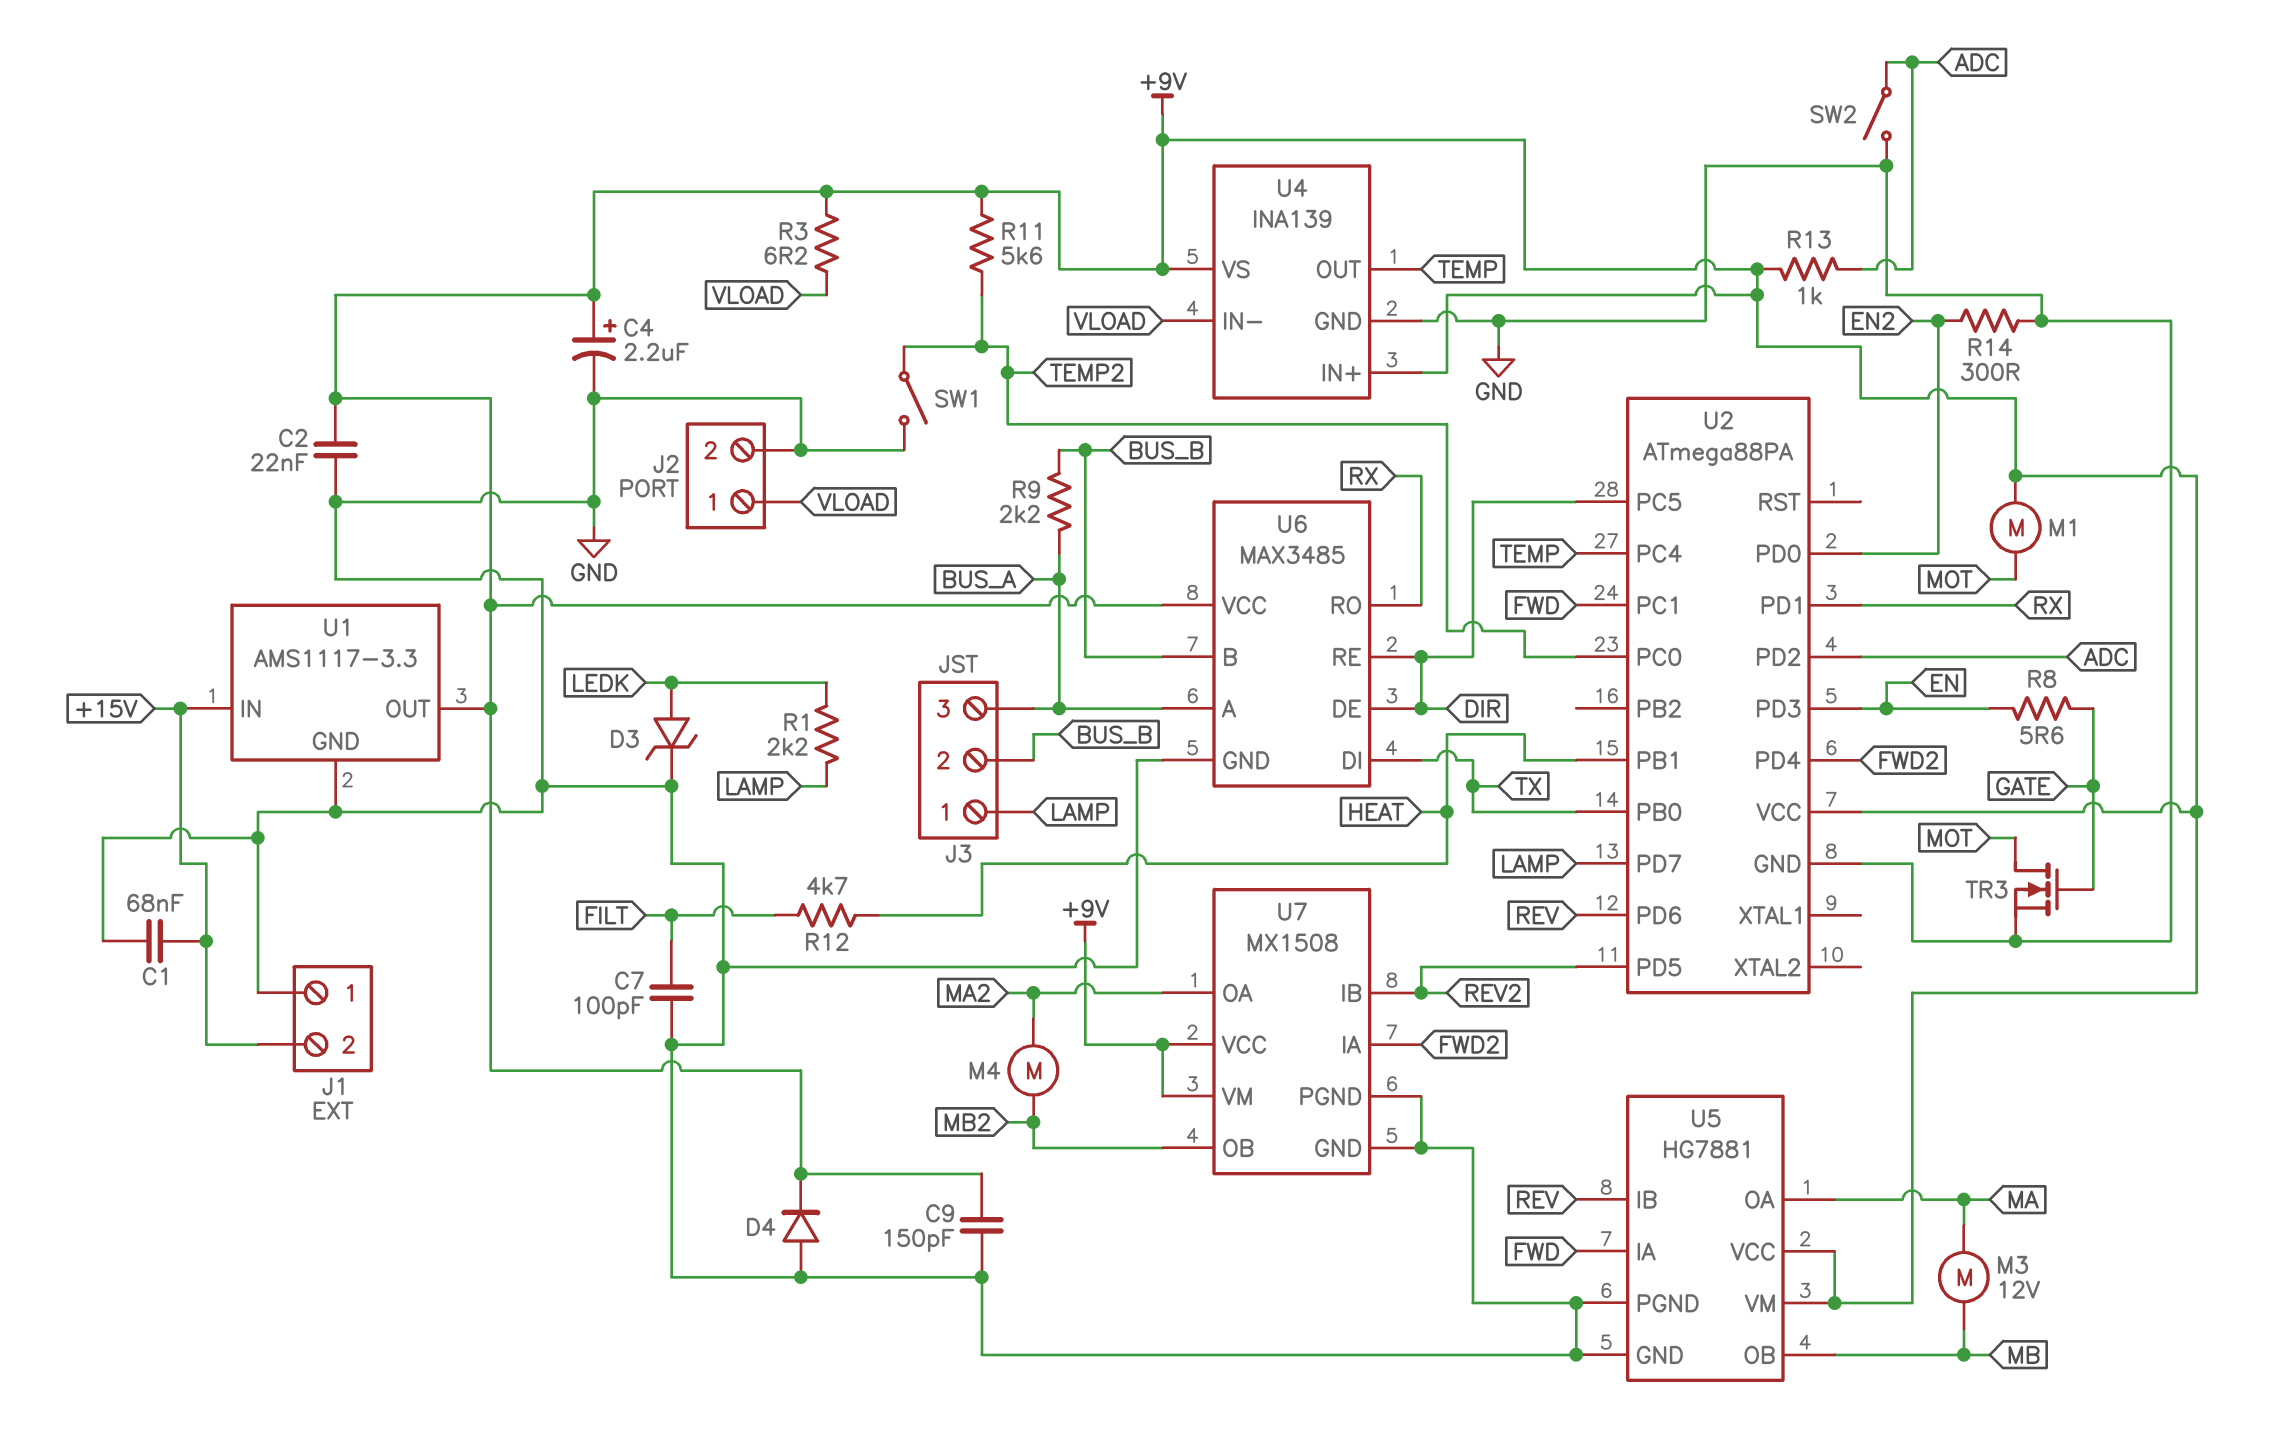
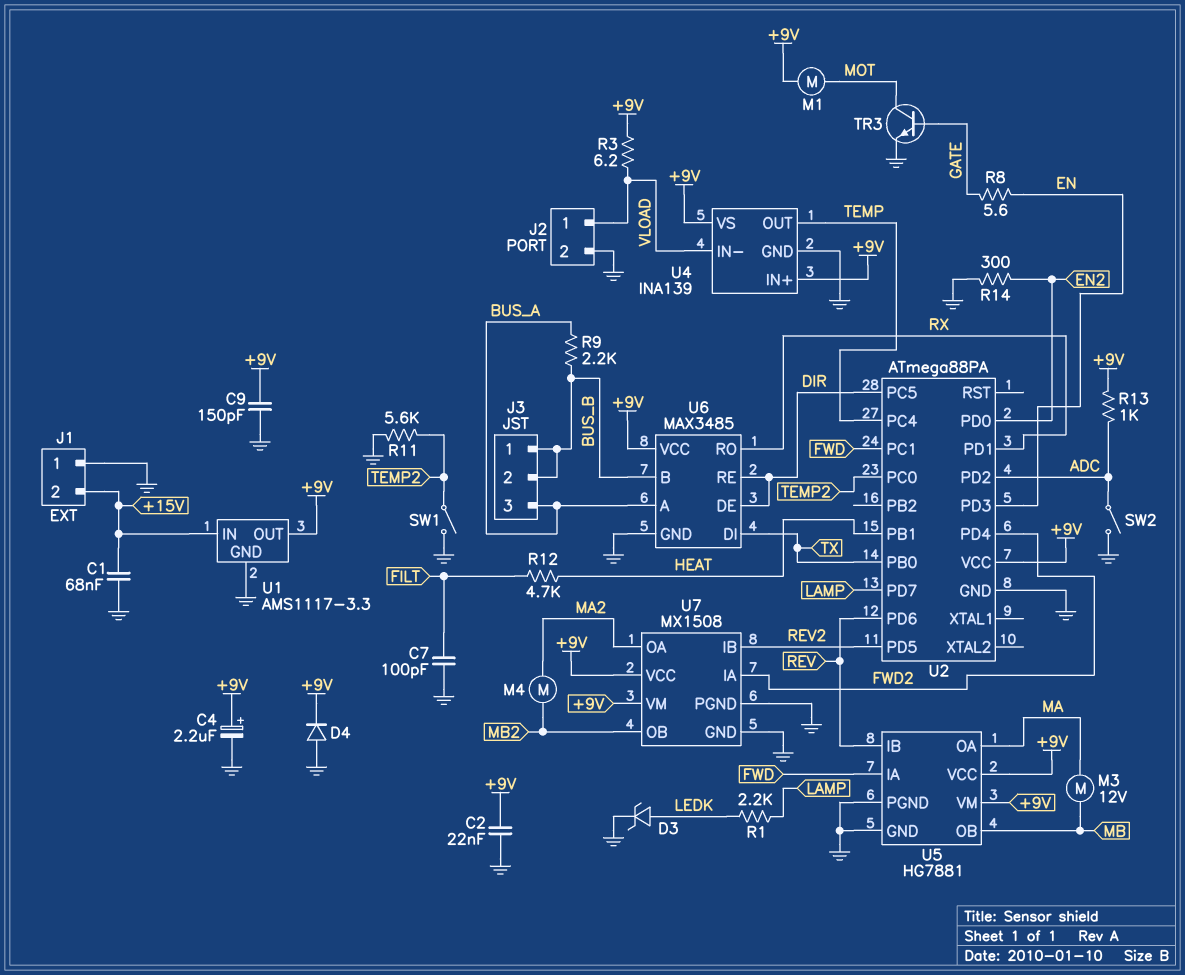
J3 pin 1: LAMP -> BUS_B
R11: 5.6k (+9V, TEMP2) -> 5.6k (GND, TEMP2)
TR3: NMOS (G GATE, D MOT, S GND) -> NPN (B GATE, C MOT, E GND)

